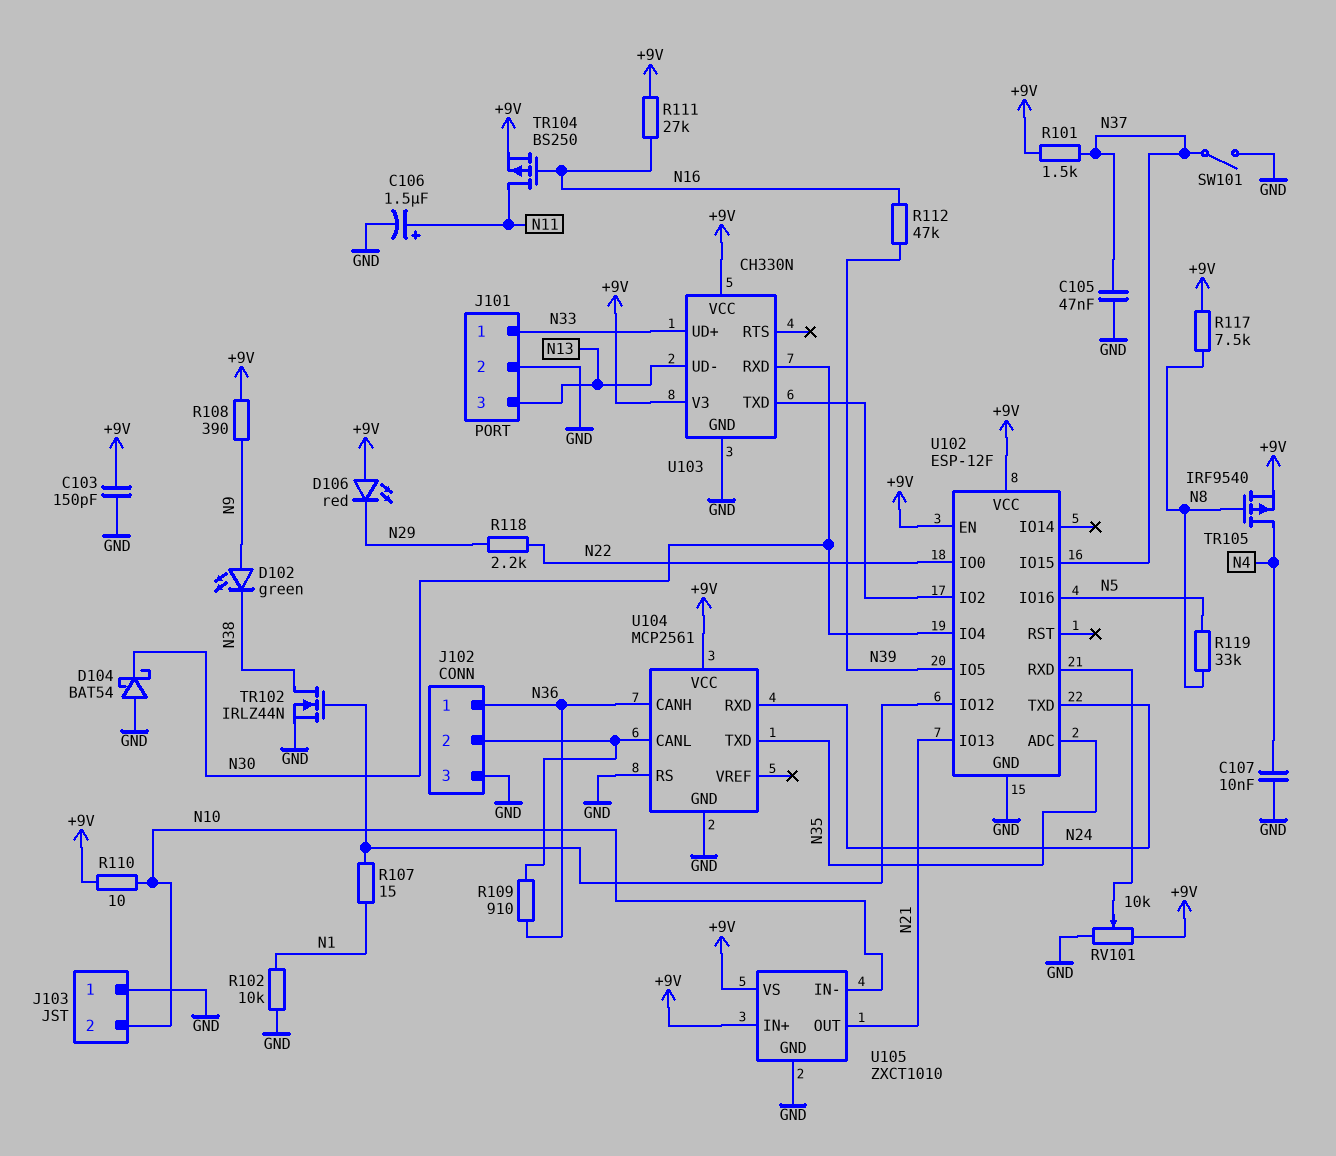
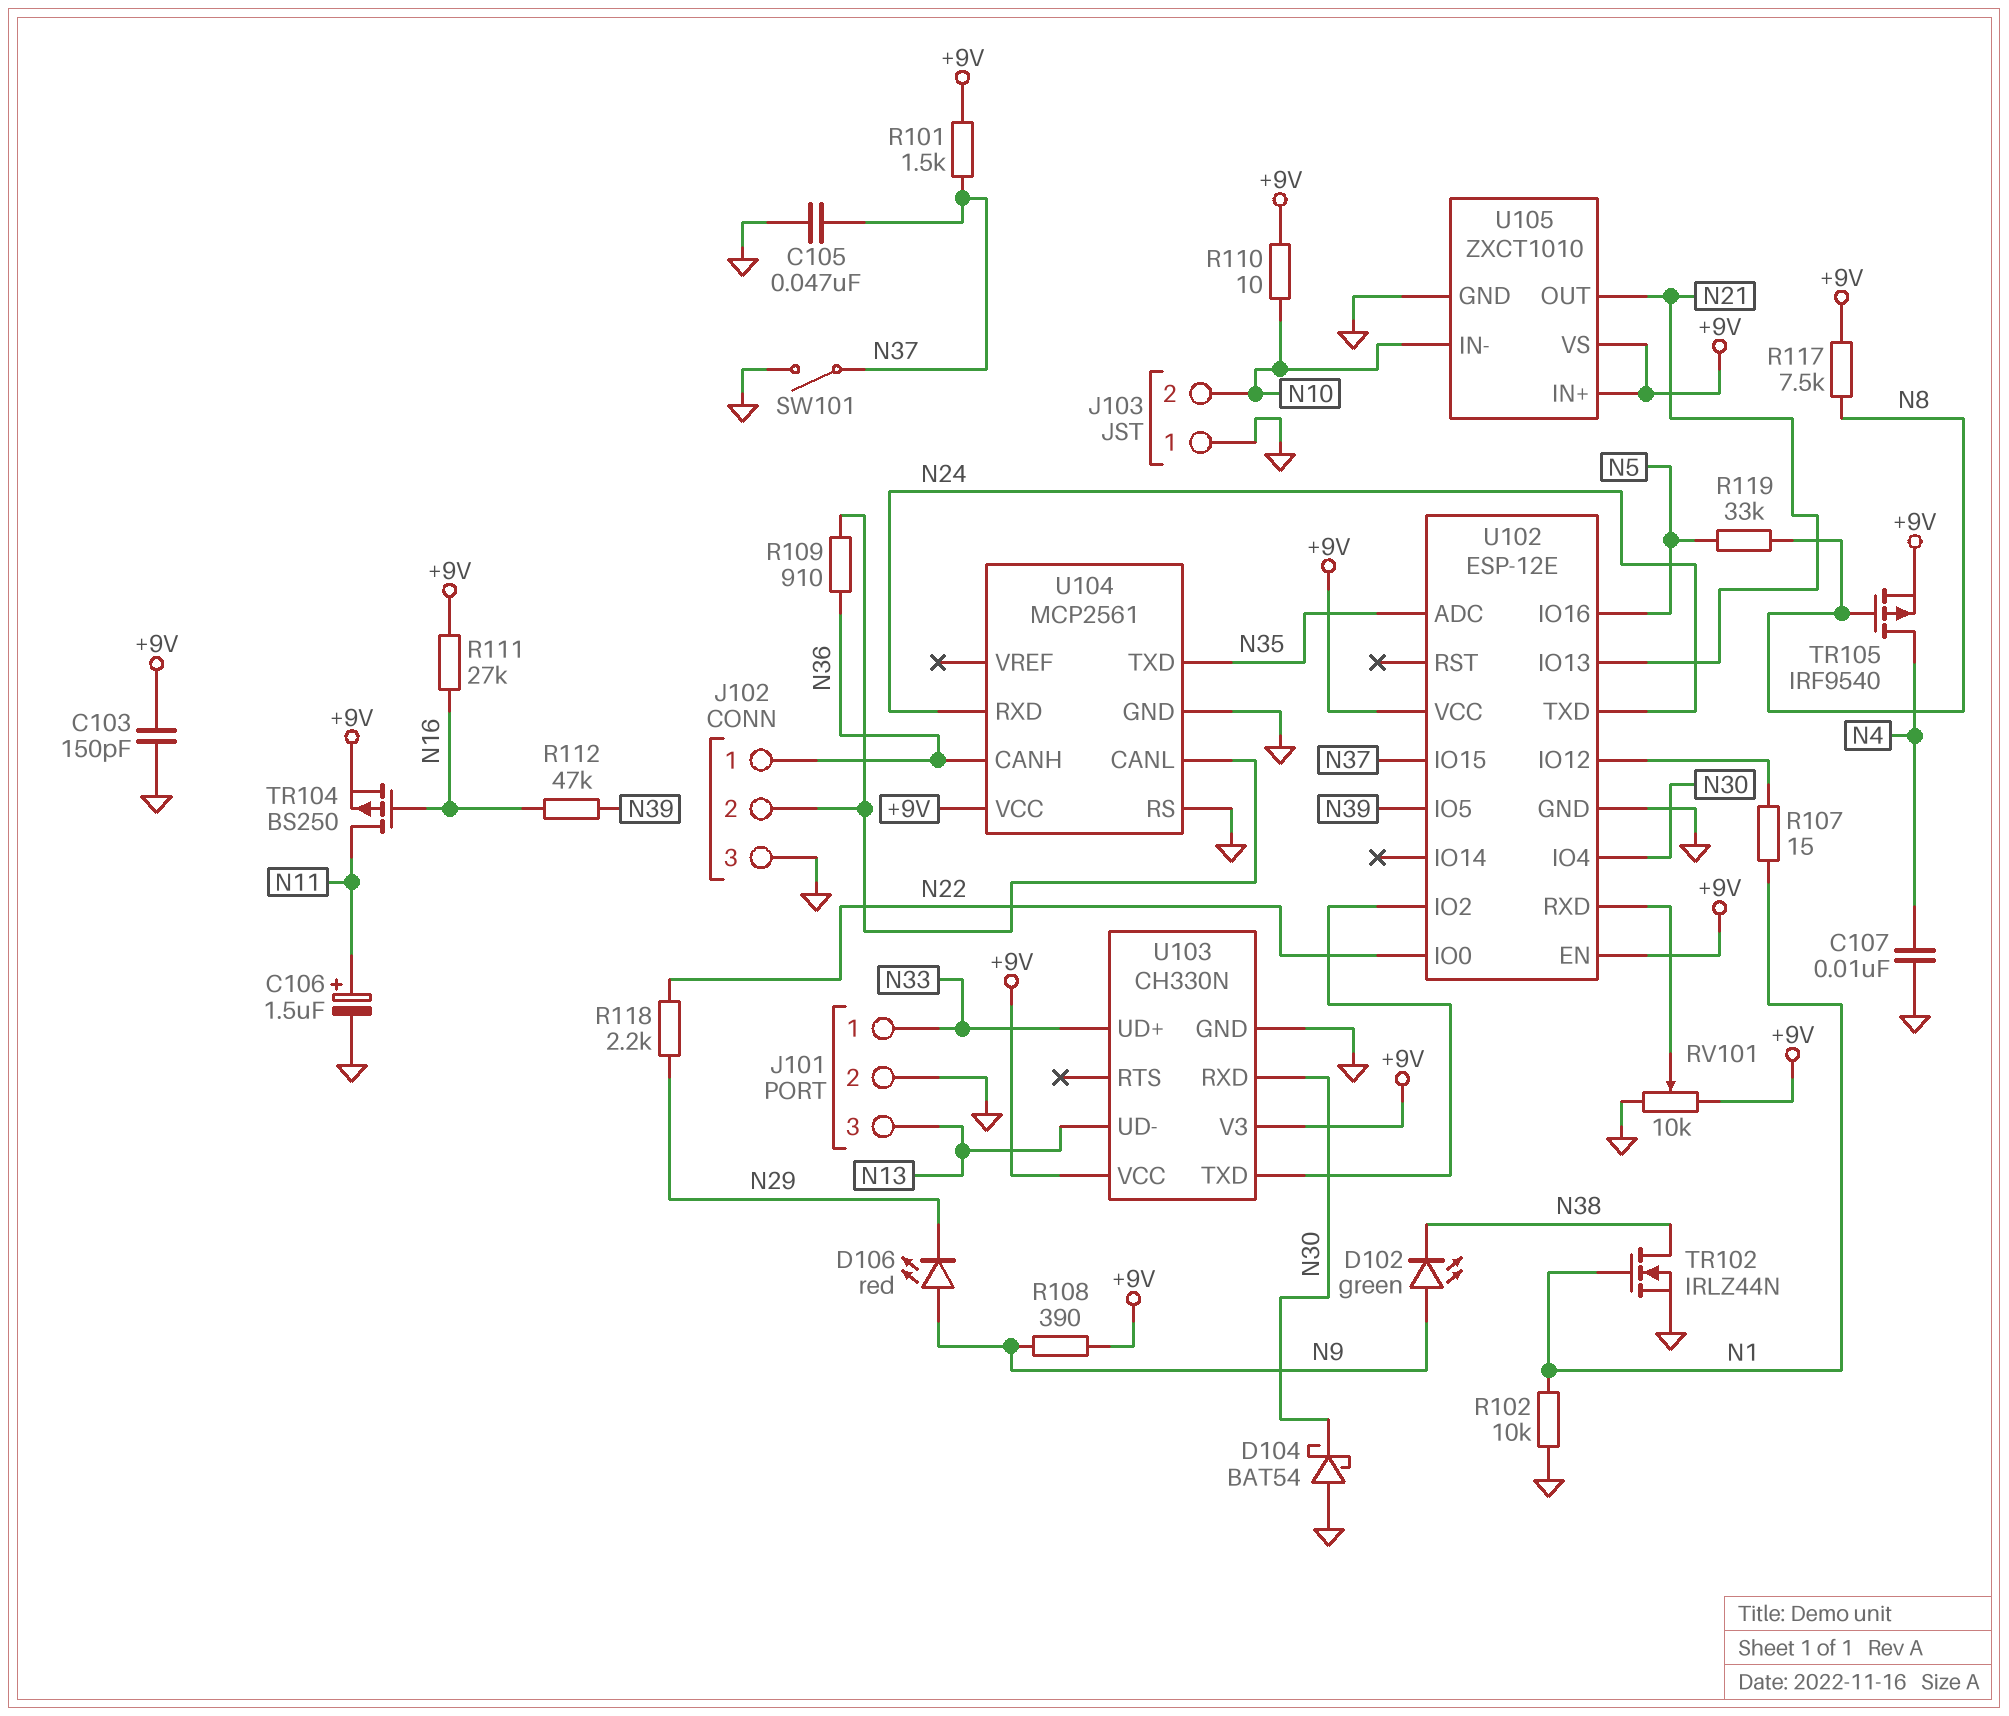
D106: LED red (A +9V, K N29) -> LED red (A N9, K N29)
TR102: NMOS IRLZ44N (G U102/IO12, D N38, S GND) -> NMOS IRLZ44N (G N1, D N38, S GND)
U102: ESP-12F -> ESP-12E

